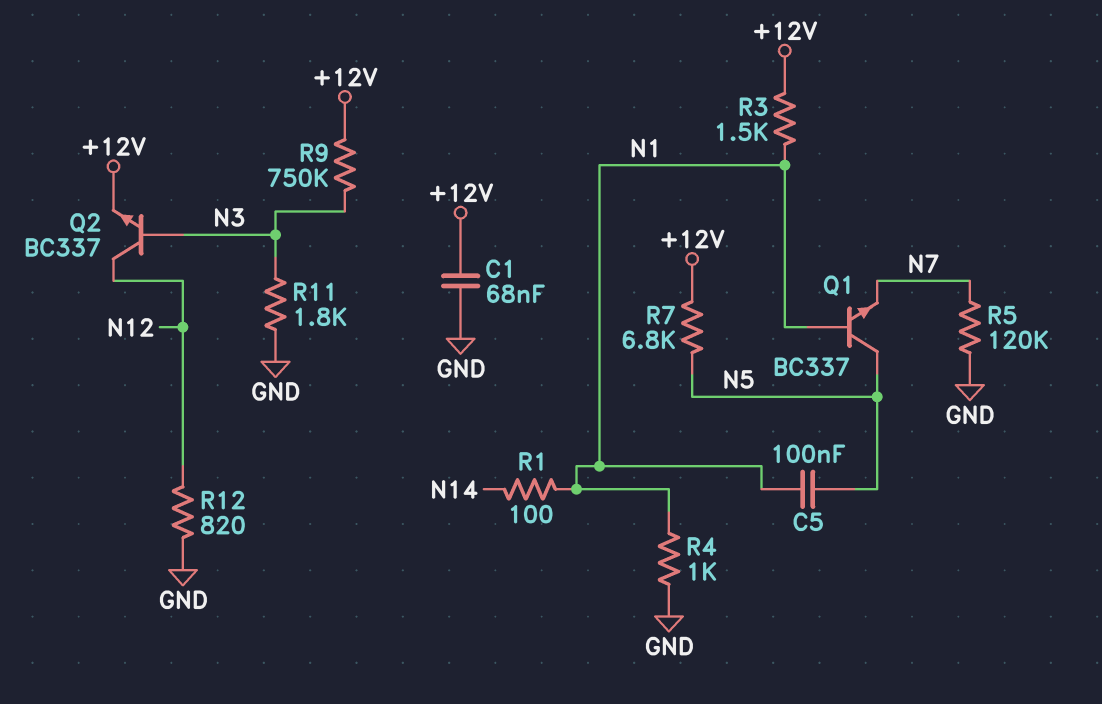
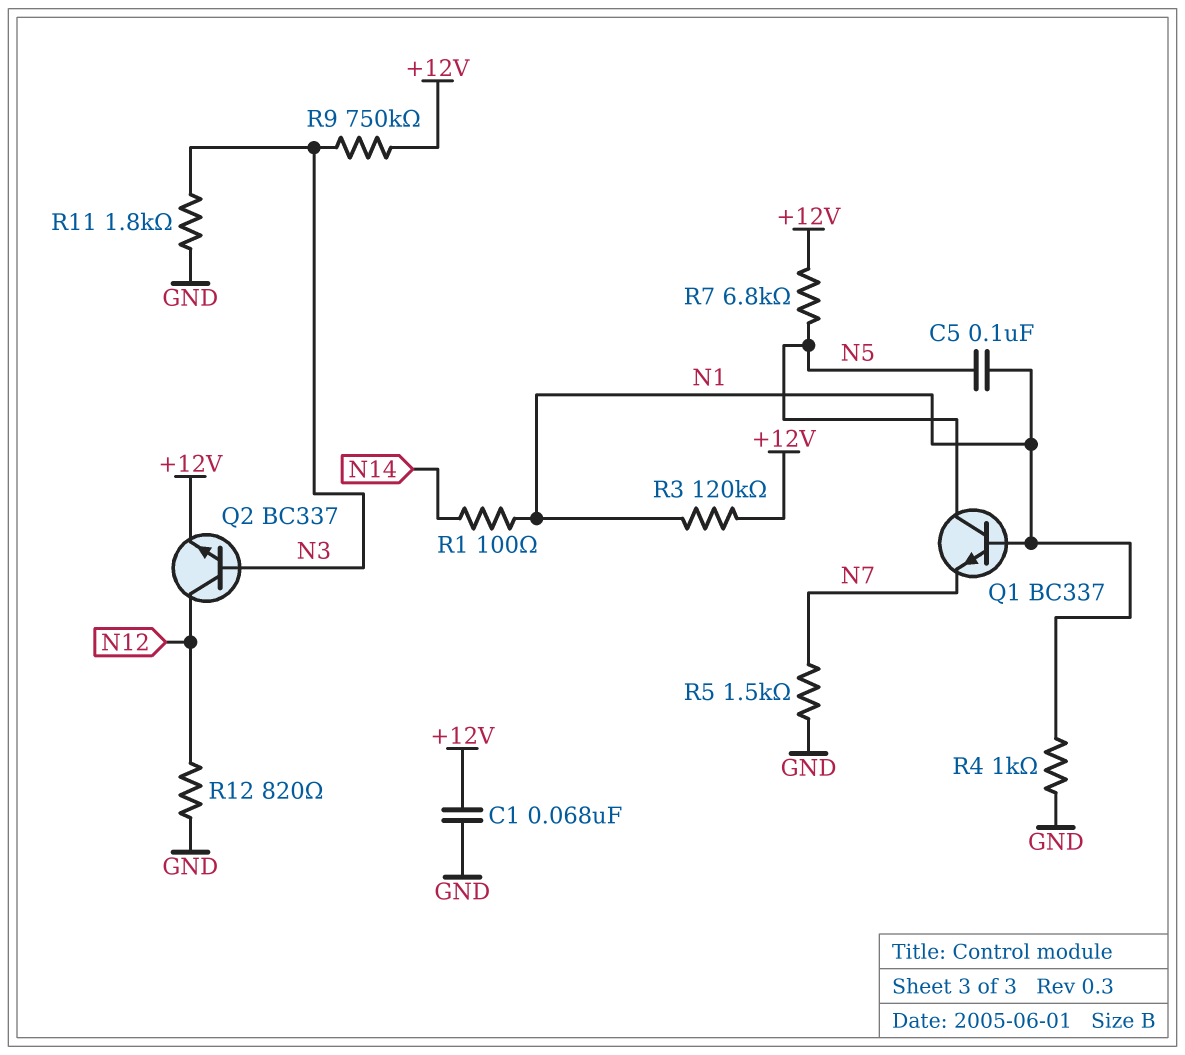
R3: 1.5k (+12V, N1) -> 120k (+12V, N1)
R5: 120k (GND, N7) -> 1.5k (GND, N7)

